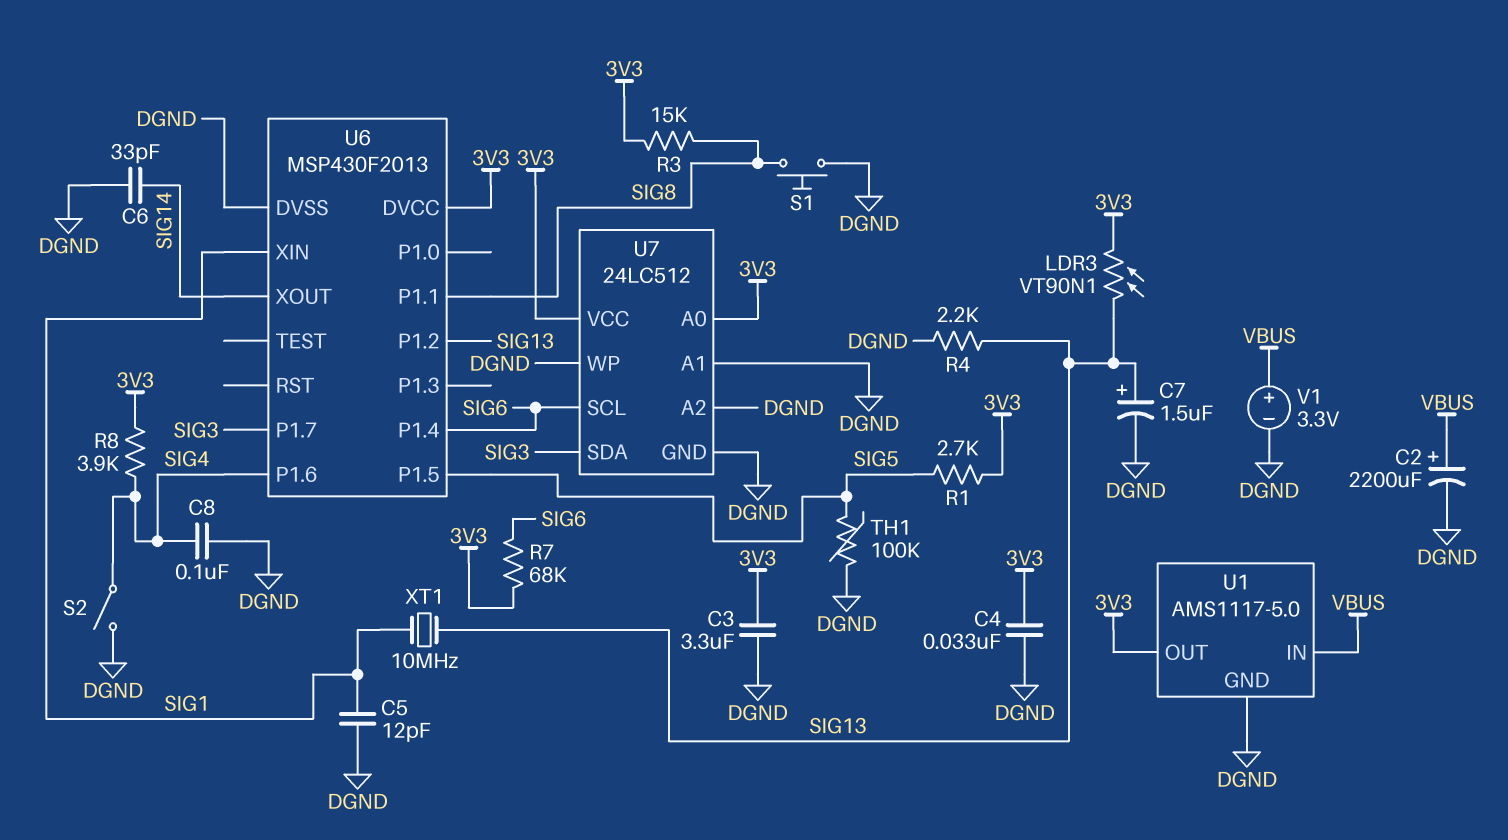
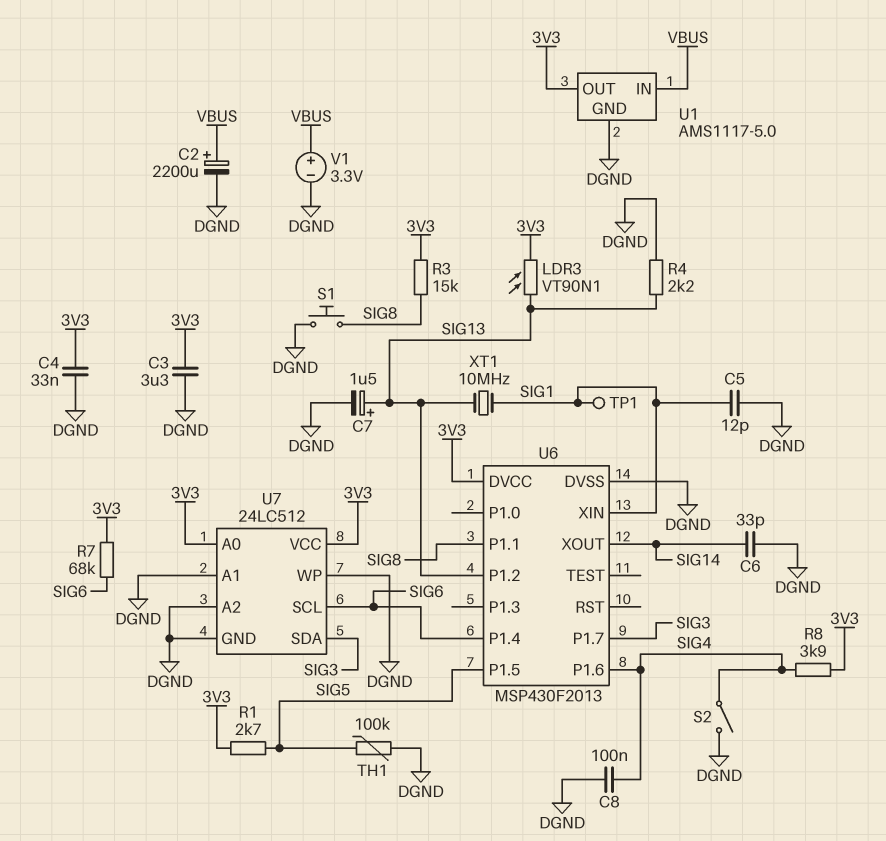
TP1: none -> test point (SIG1)

